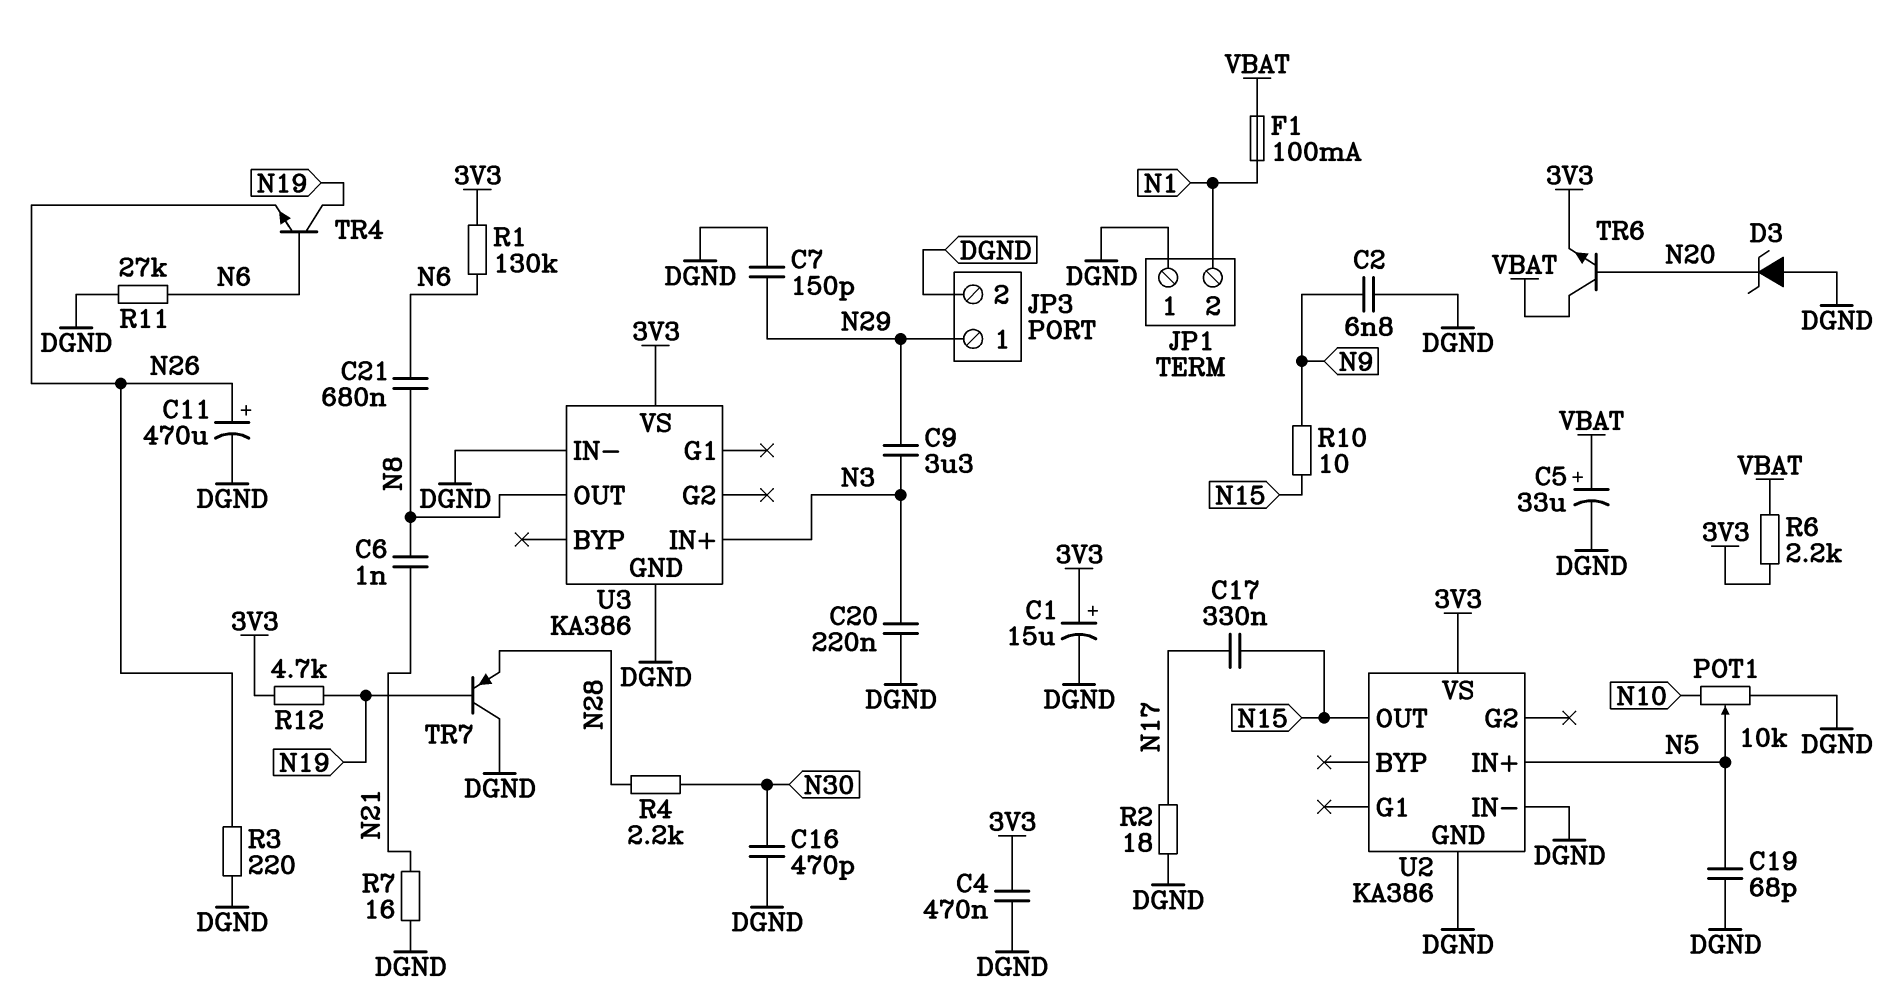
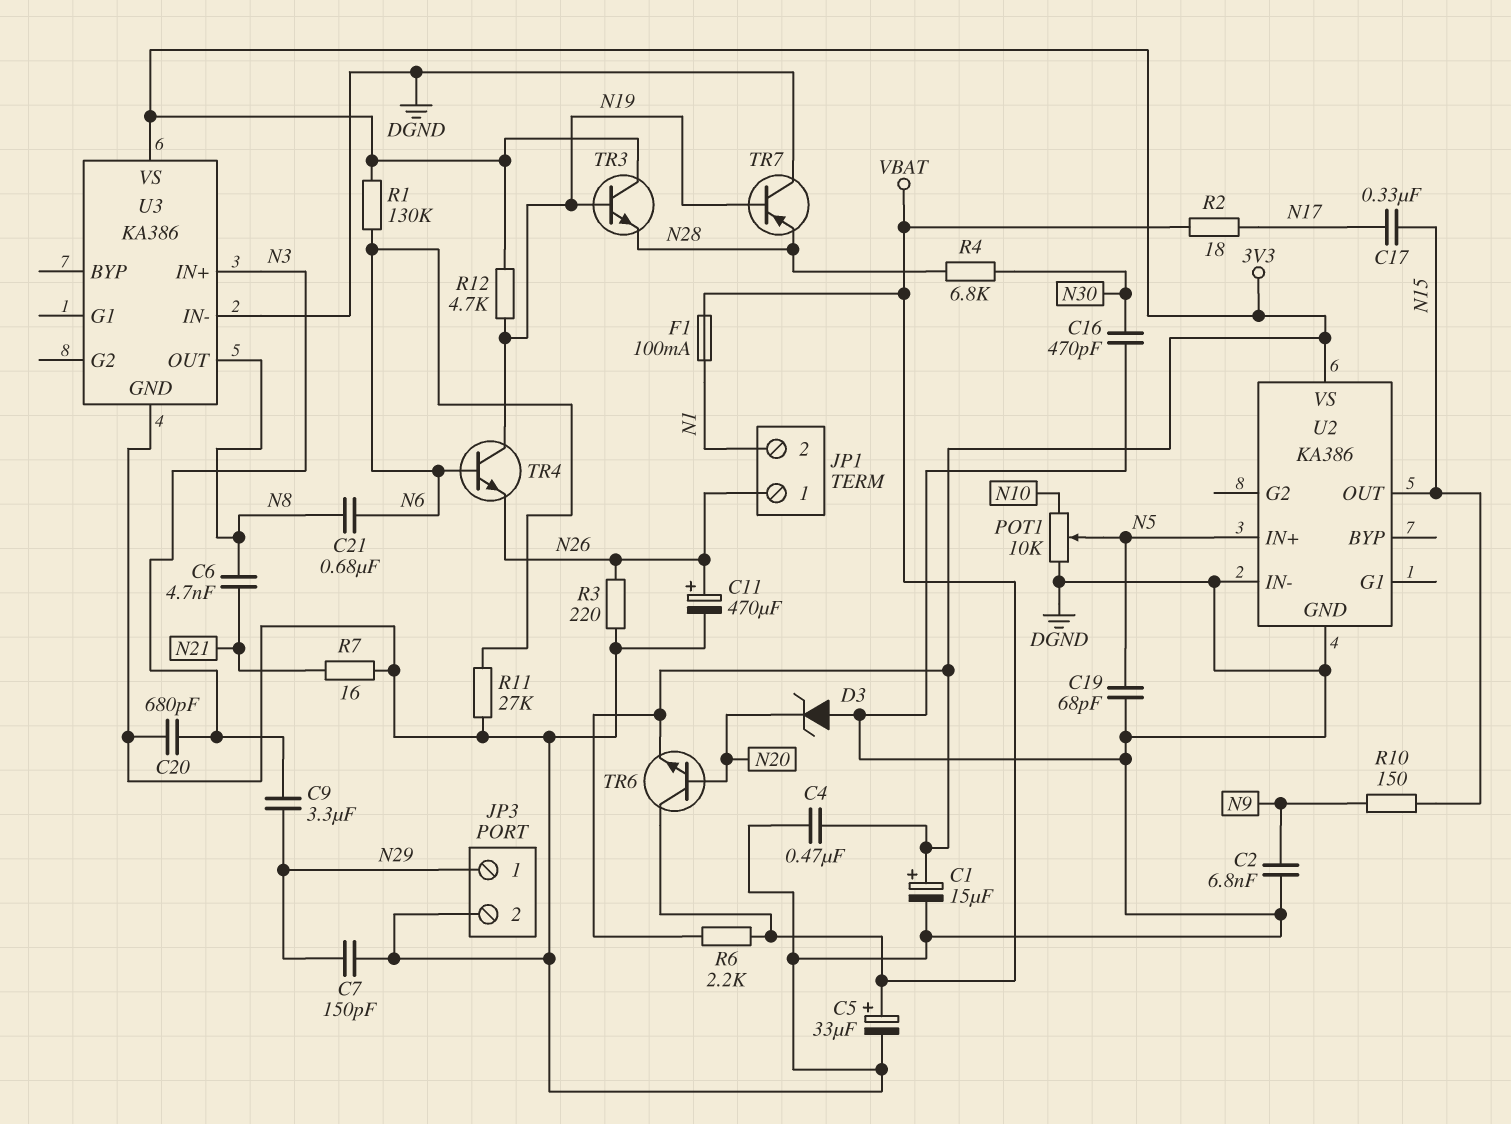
C6: 1nF (N8, N21) -> 4.7nF (N8, N21)
C20: 220nF (DGND, N3) -> 680pF (DGND, N3)
JP1 pin 1: DGND -> N26
R2: 18 (DGND, N17) -> 18 (N17, VBAT)
R4: 2.2k (N28, N30) -> 6.8k (N28, N30)
R10: 10 (N9, N15) -> 150 (N9, N15)
TR3: none -> NPN (B N19, C 3V3, E N28)

